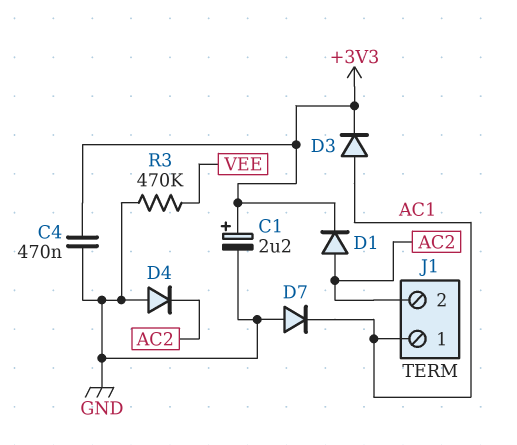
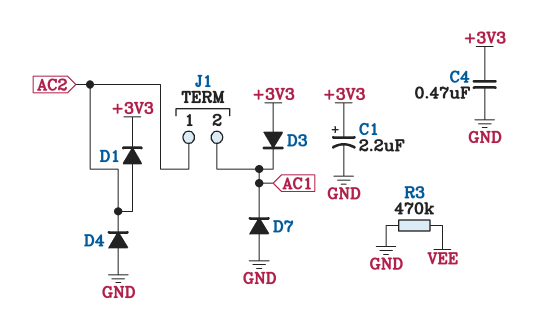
D3: diode (A AC1, K +3V3) -> diode (A +3V3, K AC1)
J1 pin 1: AC1 -> AC2
J1 pin 2: AC2 -> AC1

